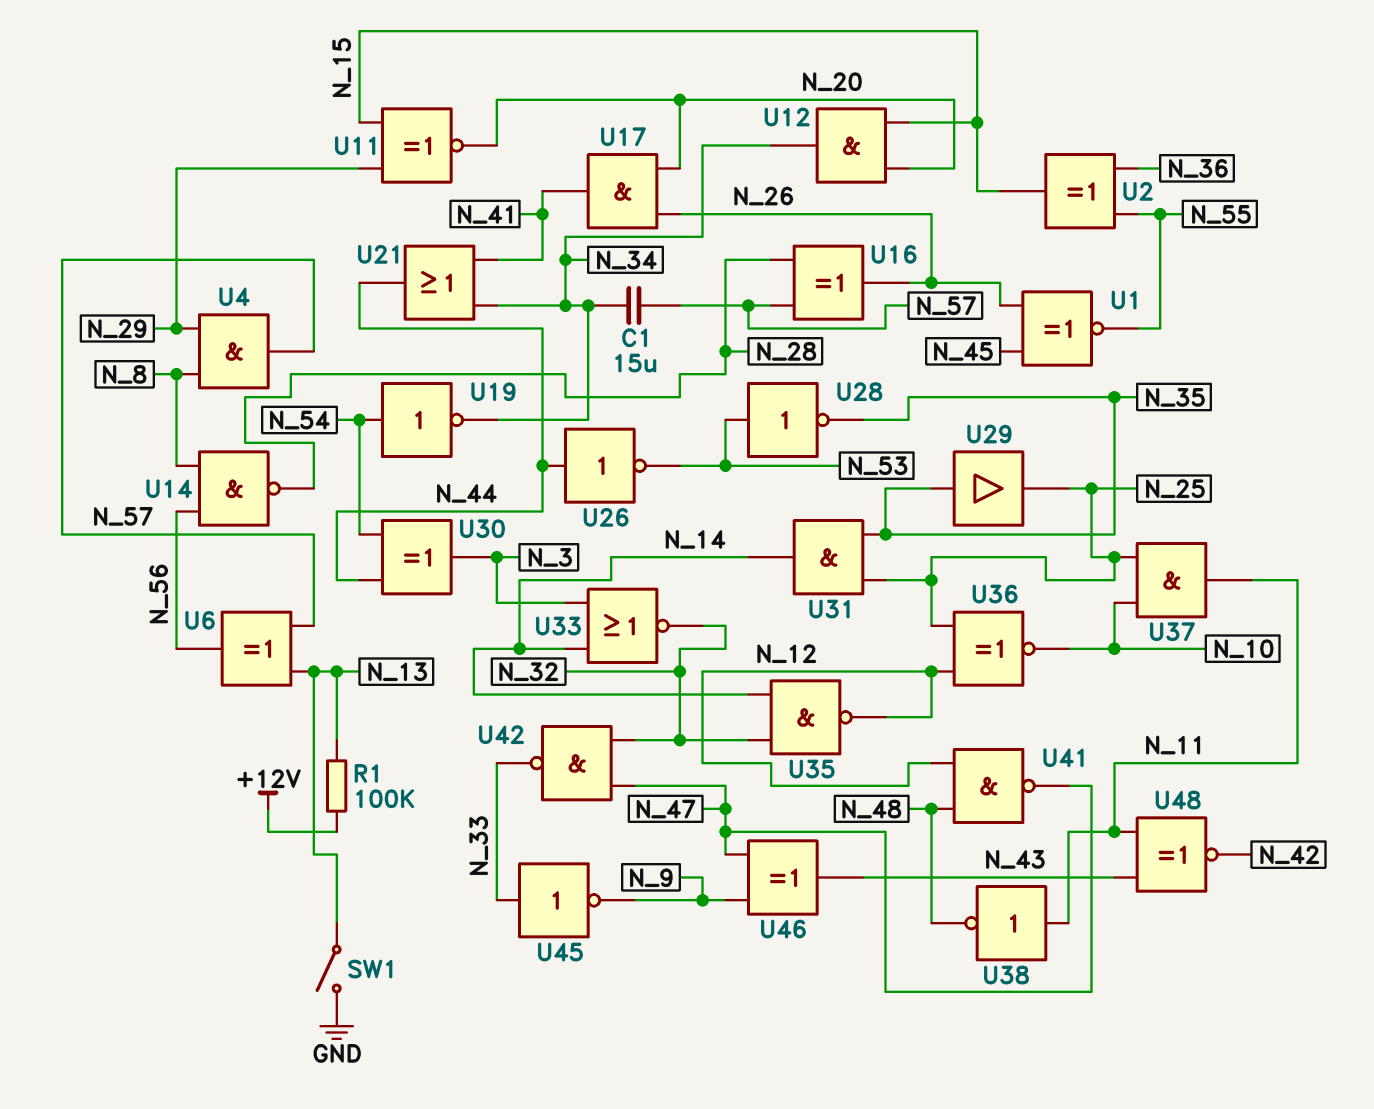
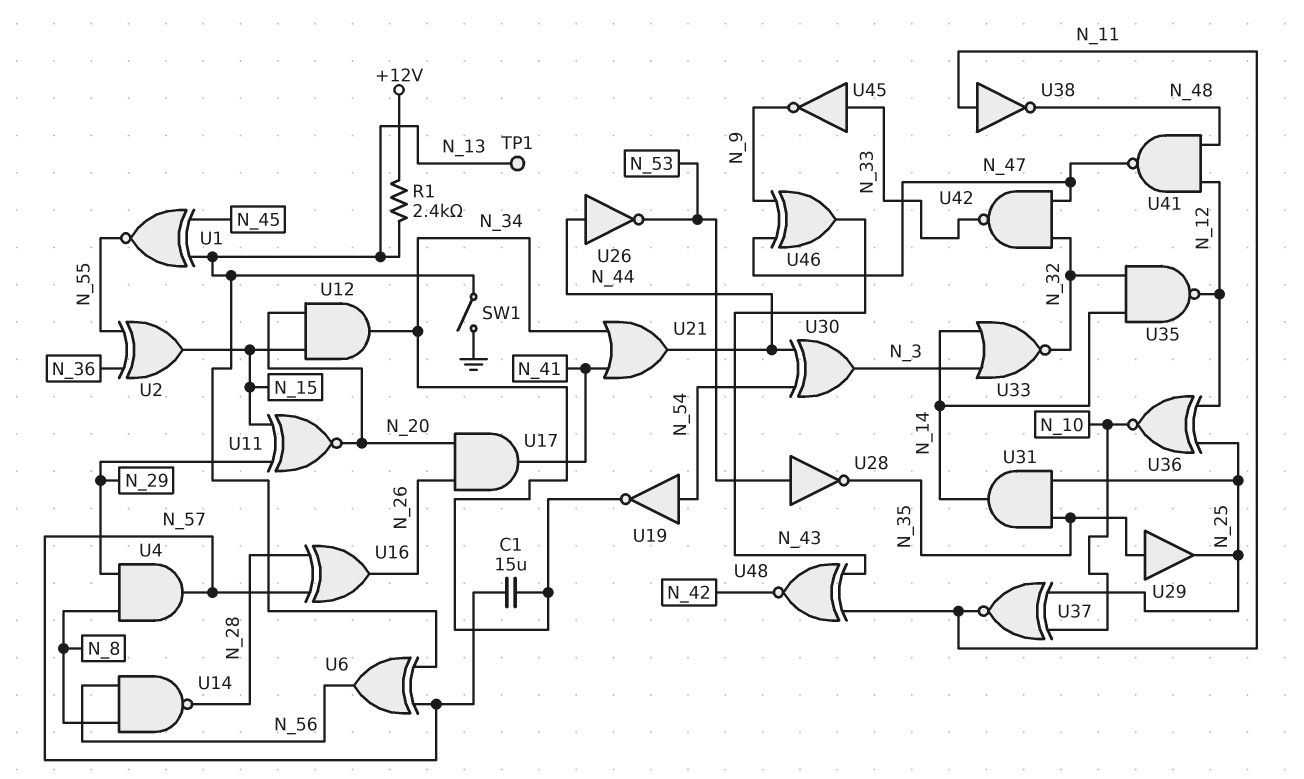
R1: 100k (+12V, N_13) -> 2.4k (+12V, N_13)
TP1: none -> test point (N_13)
U1: XNOR (in N_26, in N_45, out N_55) -> XNOR (in N_13, in N_45, out N_55)
U37: AND (in N_10, in N_25, out N_11) -> XNOR (in N_10, in N_25, out N_11)

